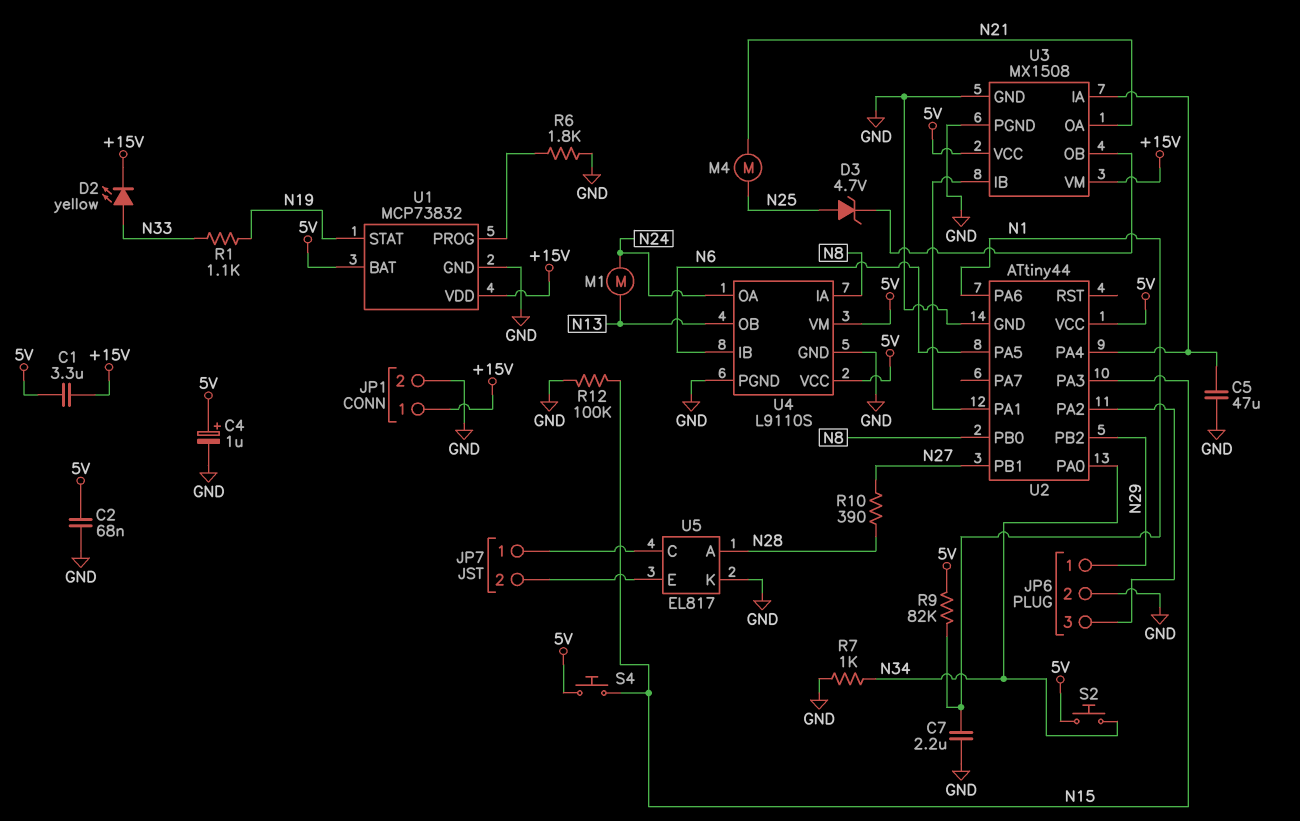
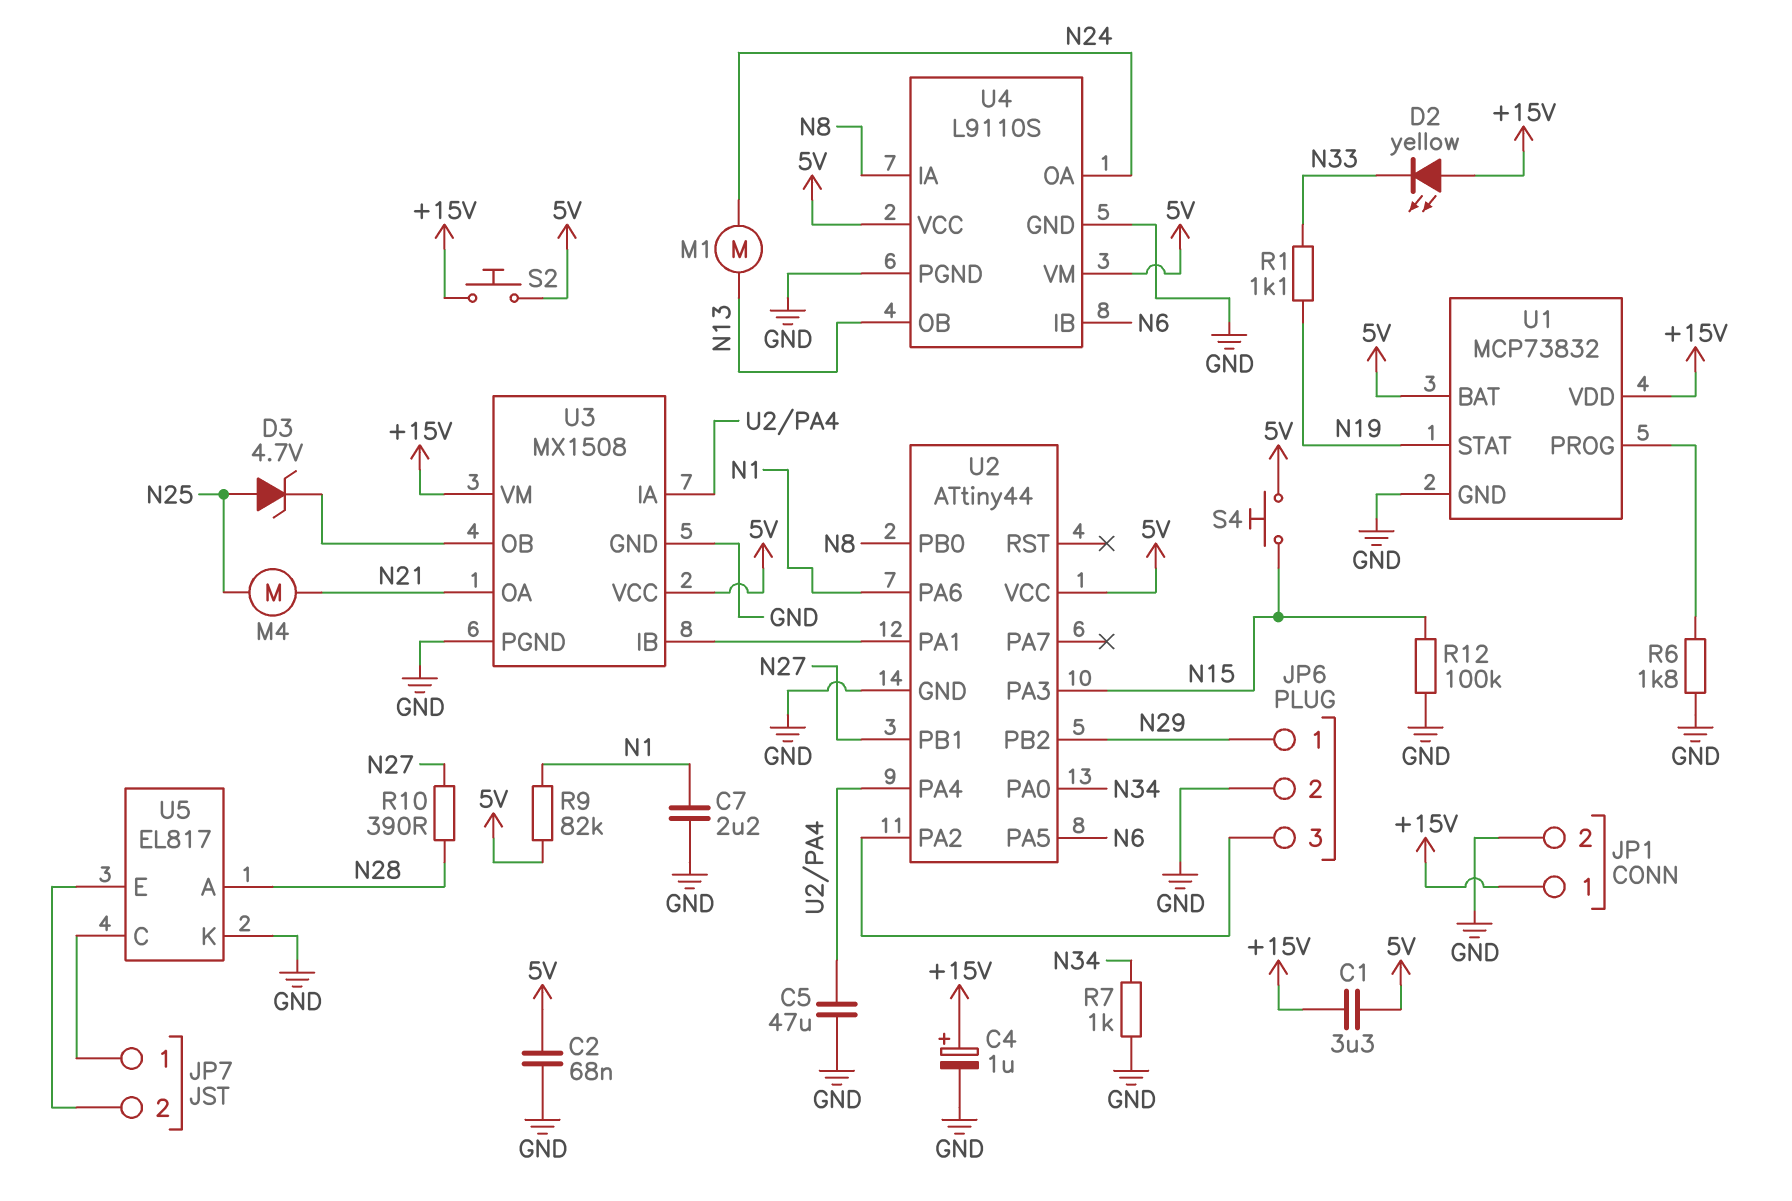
C4: 1uF (plus 5V, minus GND) -> 1uF (plus +15V, minus GND)
D2: LED yellow (A N33, K +15V) -> LED yellow (A +15V, K N33)
S2: button (5V, N34) -> button (+15V, 5V)

